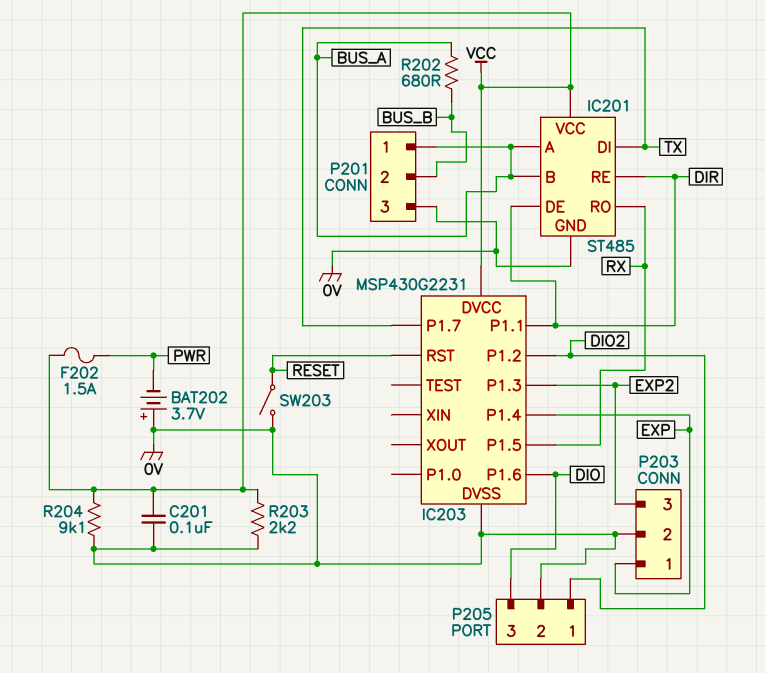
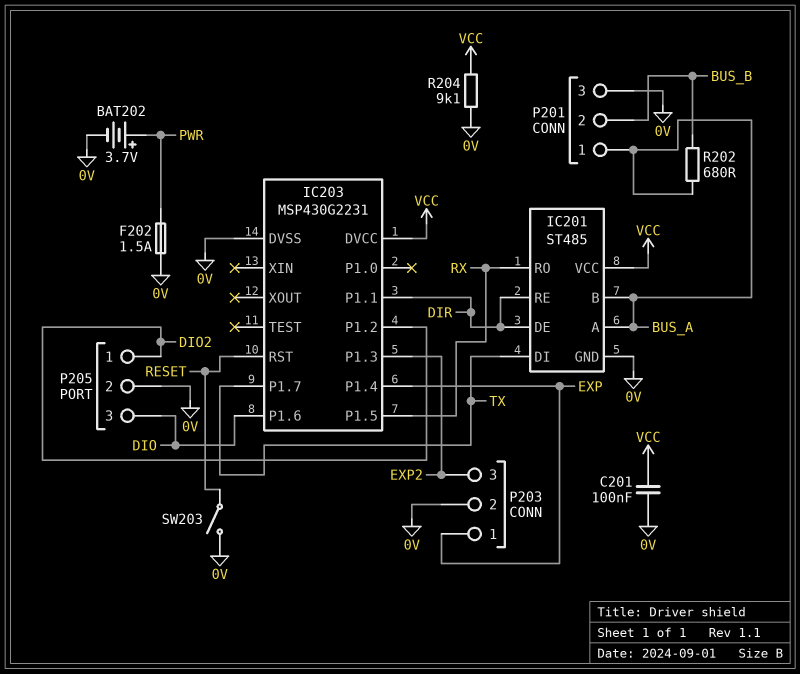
BAT202: 3.7V (plus 0V, minus PWR) -> 3.7V (plus PWR, minus 0V)
F202: 1.5A (PWR, VCC) -> 1.5A (0V, PWR)
R203: 2.2k (0V, VCC) -> none

